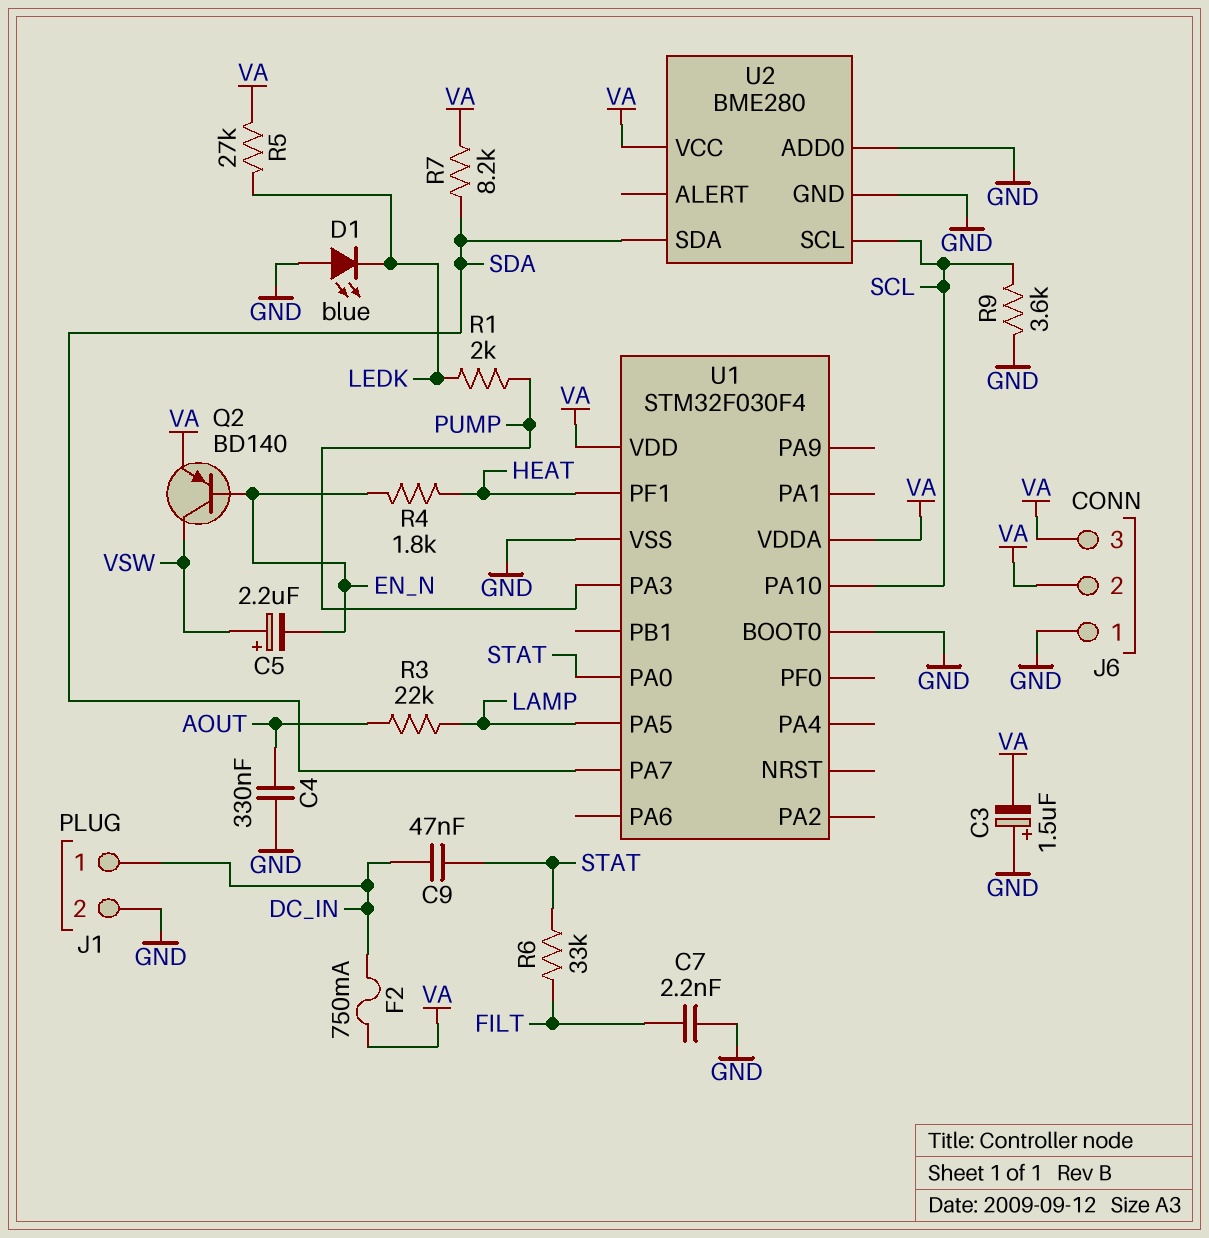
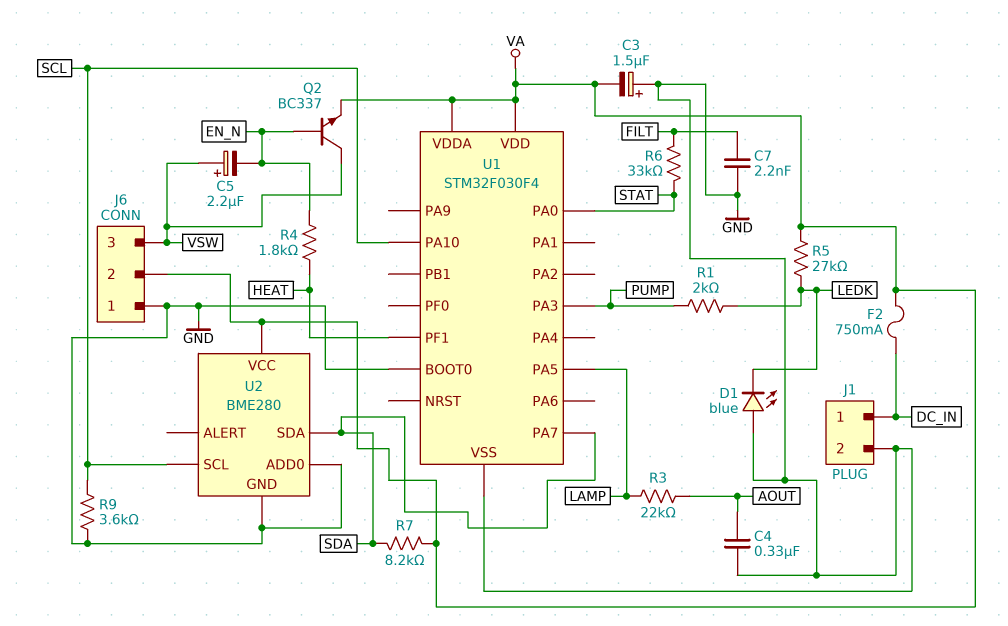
C9: 47nF (DC_IN, STAT) -> none
J6 pin 3: VA -> VSW
Q2: PNP BD140 (B EN_N, C VSW, E VA) -> NPN BC337 (B EN_N, C VSW, E VA)

